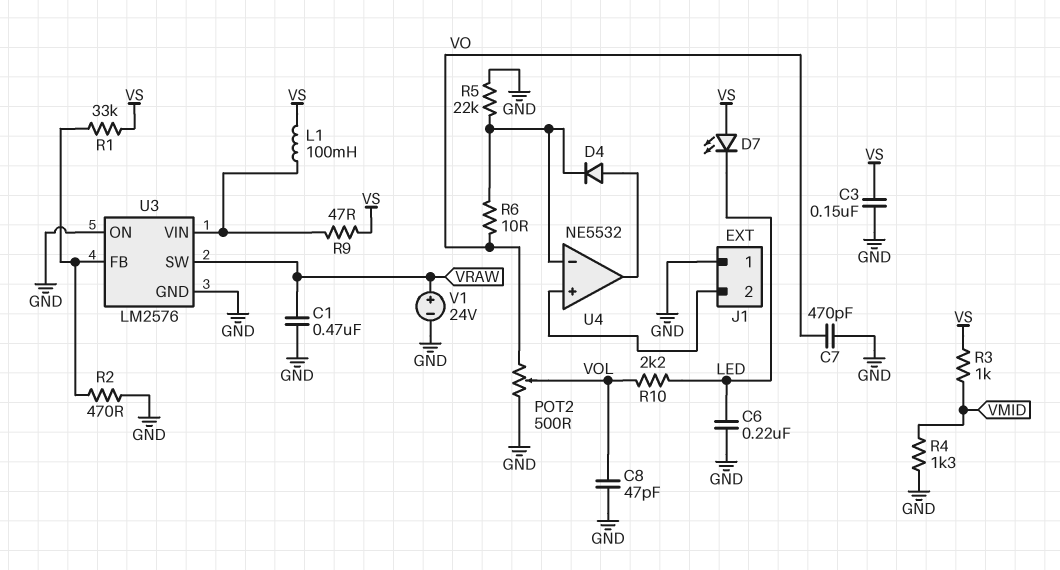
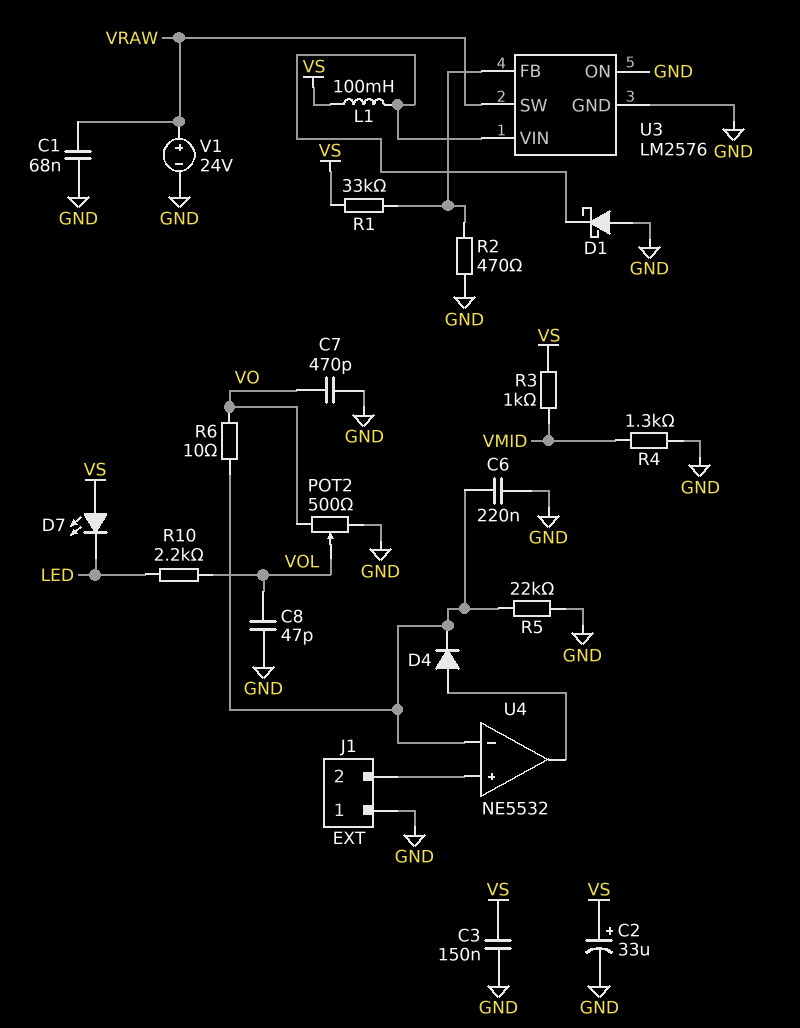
C1: 470nF (GND, VRAW) -> 68nF (GND, VRAW)
C2: none -> 33uF (plus VS, minus GND)
C6: 220nF (GND, LED) -> 220nF (GND, U4/in-)
D1: none -> schottky (A GND, K U3/VIN)
R9: 47 (U3/VIN, VS) -> none

